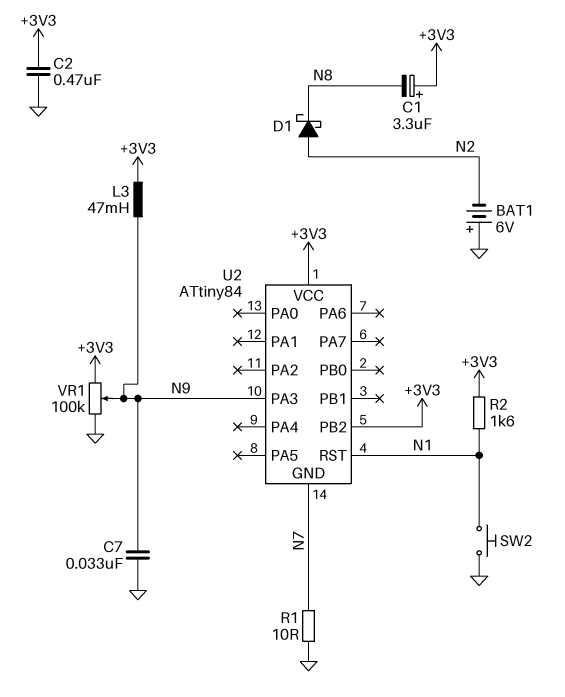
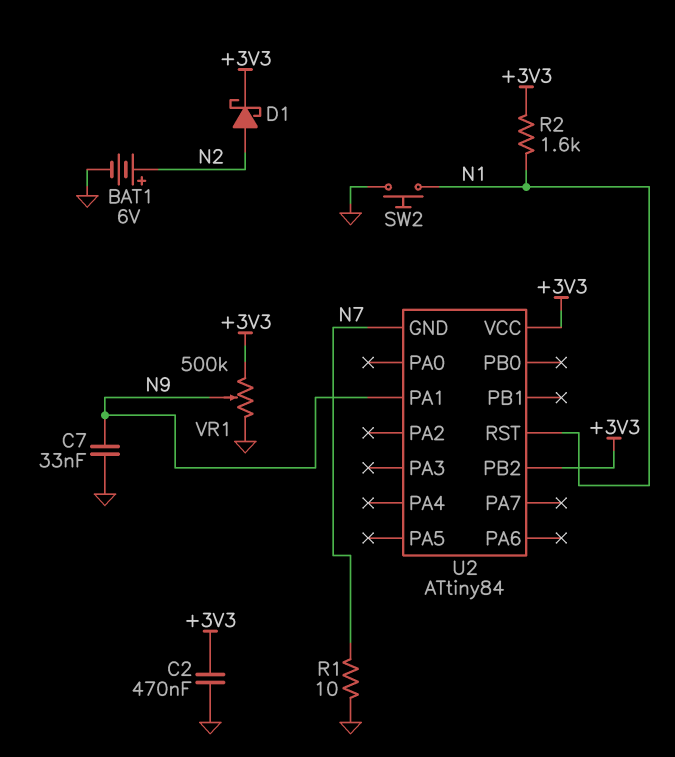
BAT1: 6V (plus GND, minus N2) -> 6V (plus N2, minus GND)
C1: 3.3uF (plus +3V3, minus N8) -> none
D1: schottky (A N2, K N8) -> schottky (A N2, K +3V3)
L3: 47mH (+3V3, N9) -> none
U2 pin PA1: none -> N9
U2 pin PA3: N9 -> none
VR1: 100k (+3V3, GND, wiper N9) -> 500k (+3V3, GND, wiper N9)

